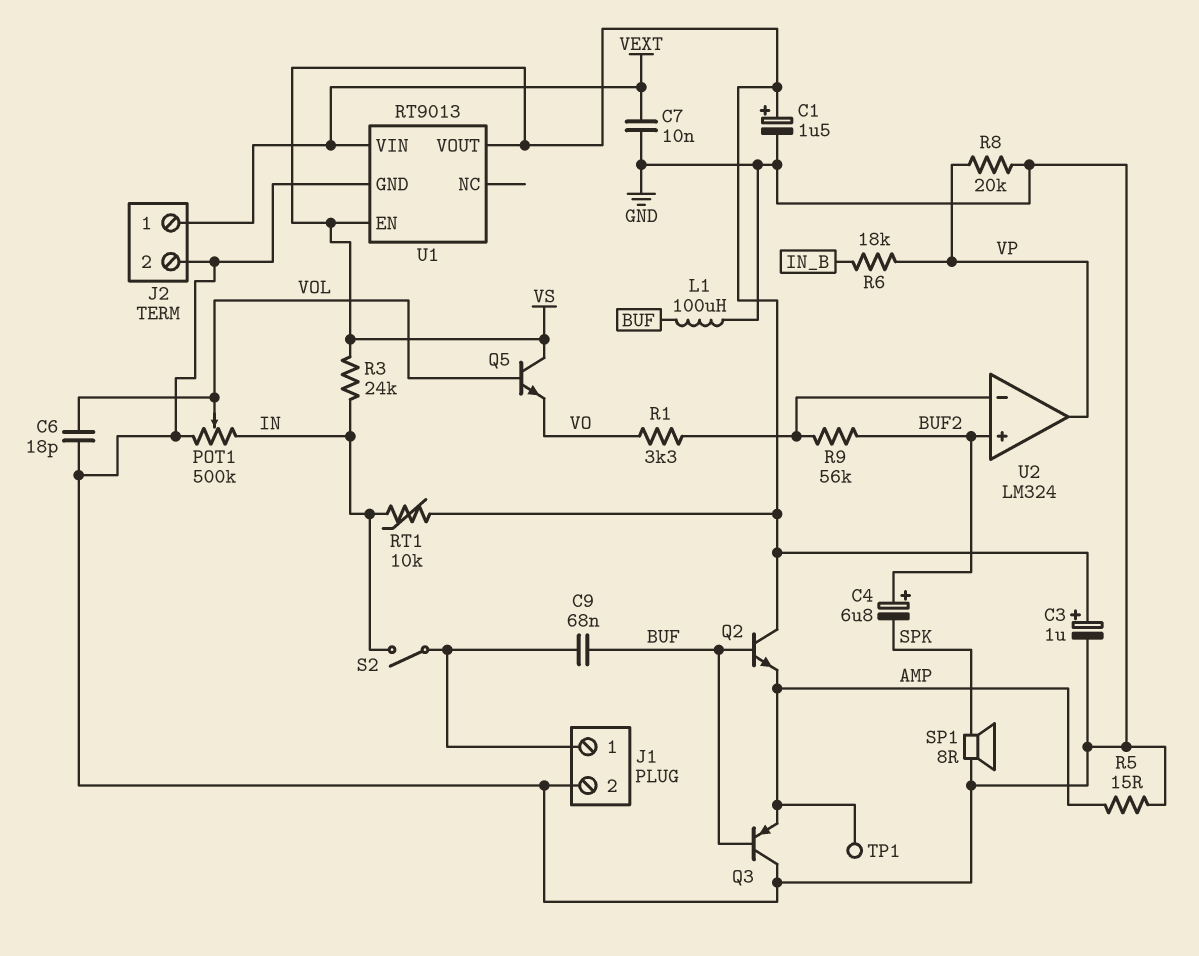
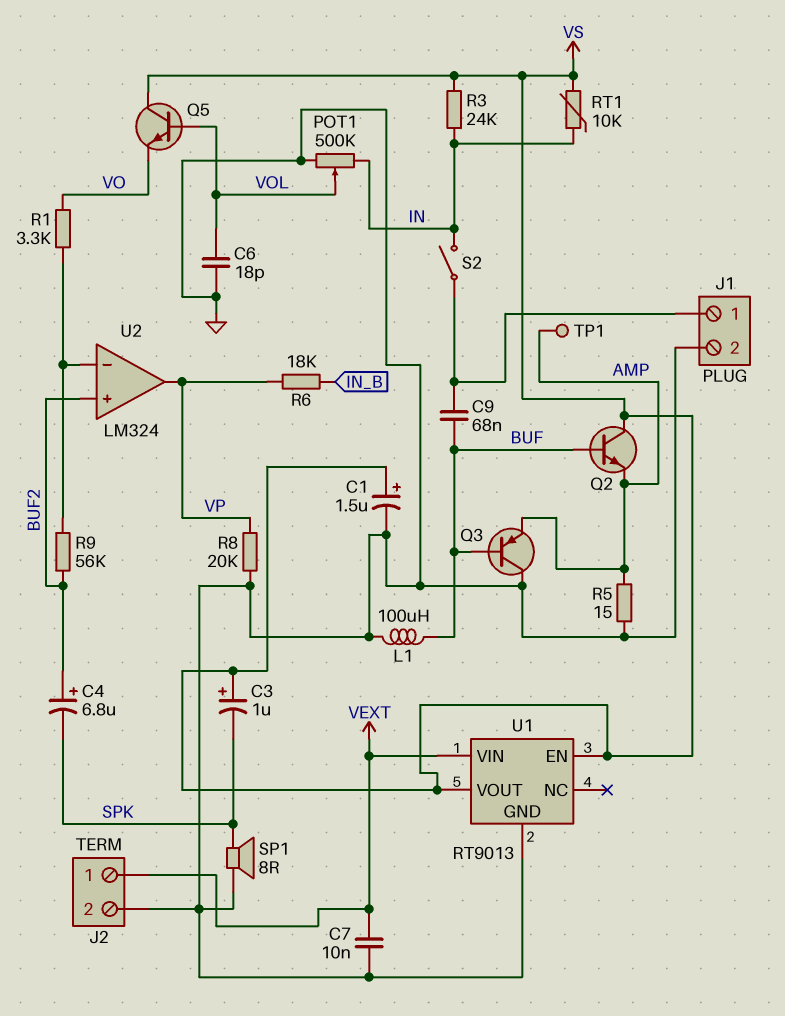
C3: 1uF (plus VS, minus GND) -> 1uF (plus VS, minus SPK)

